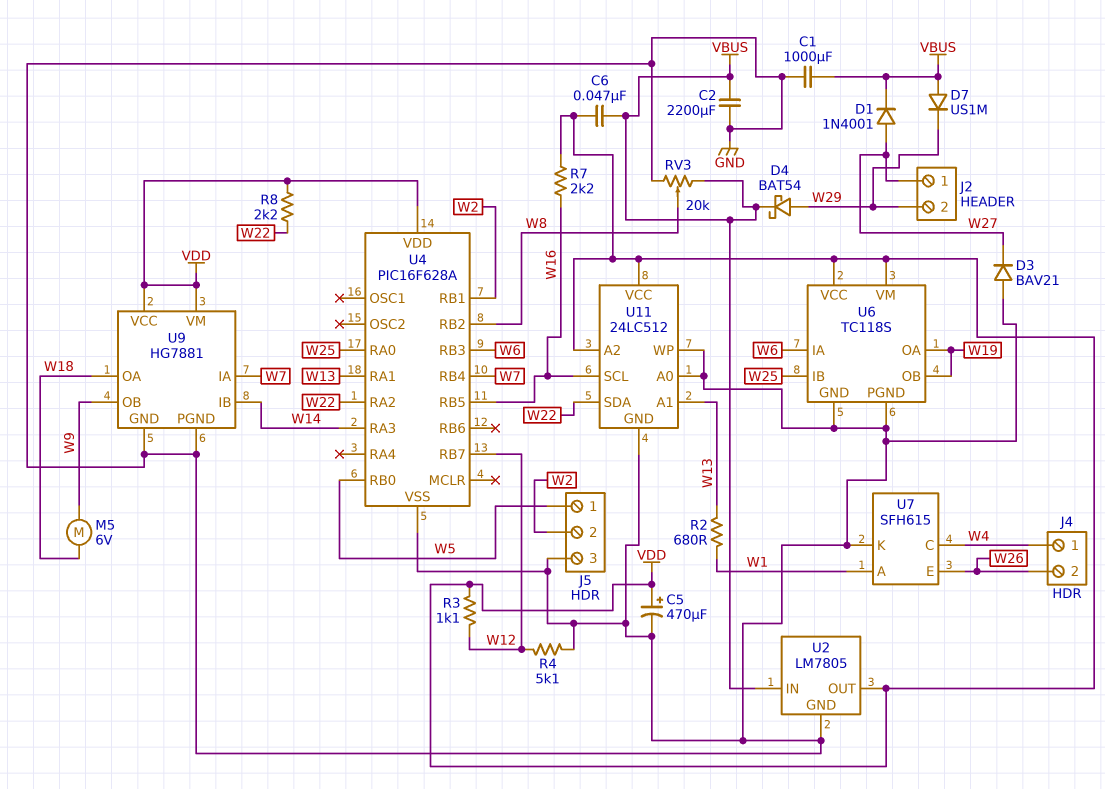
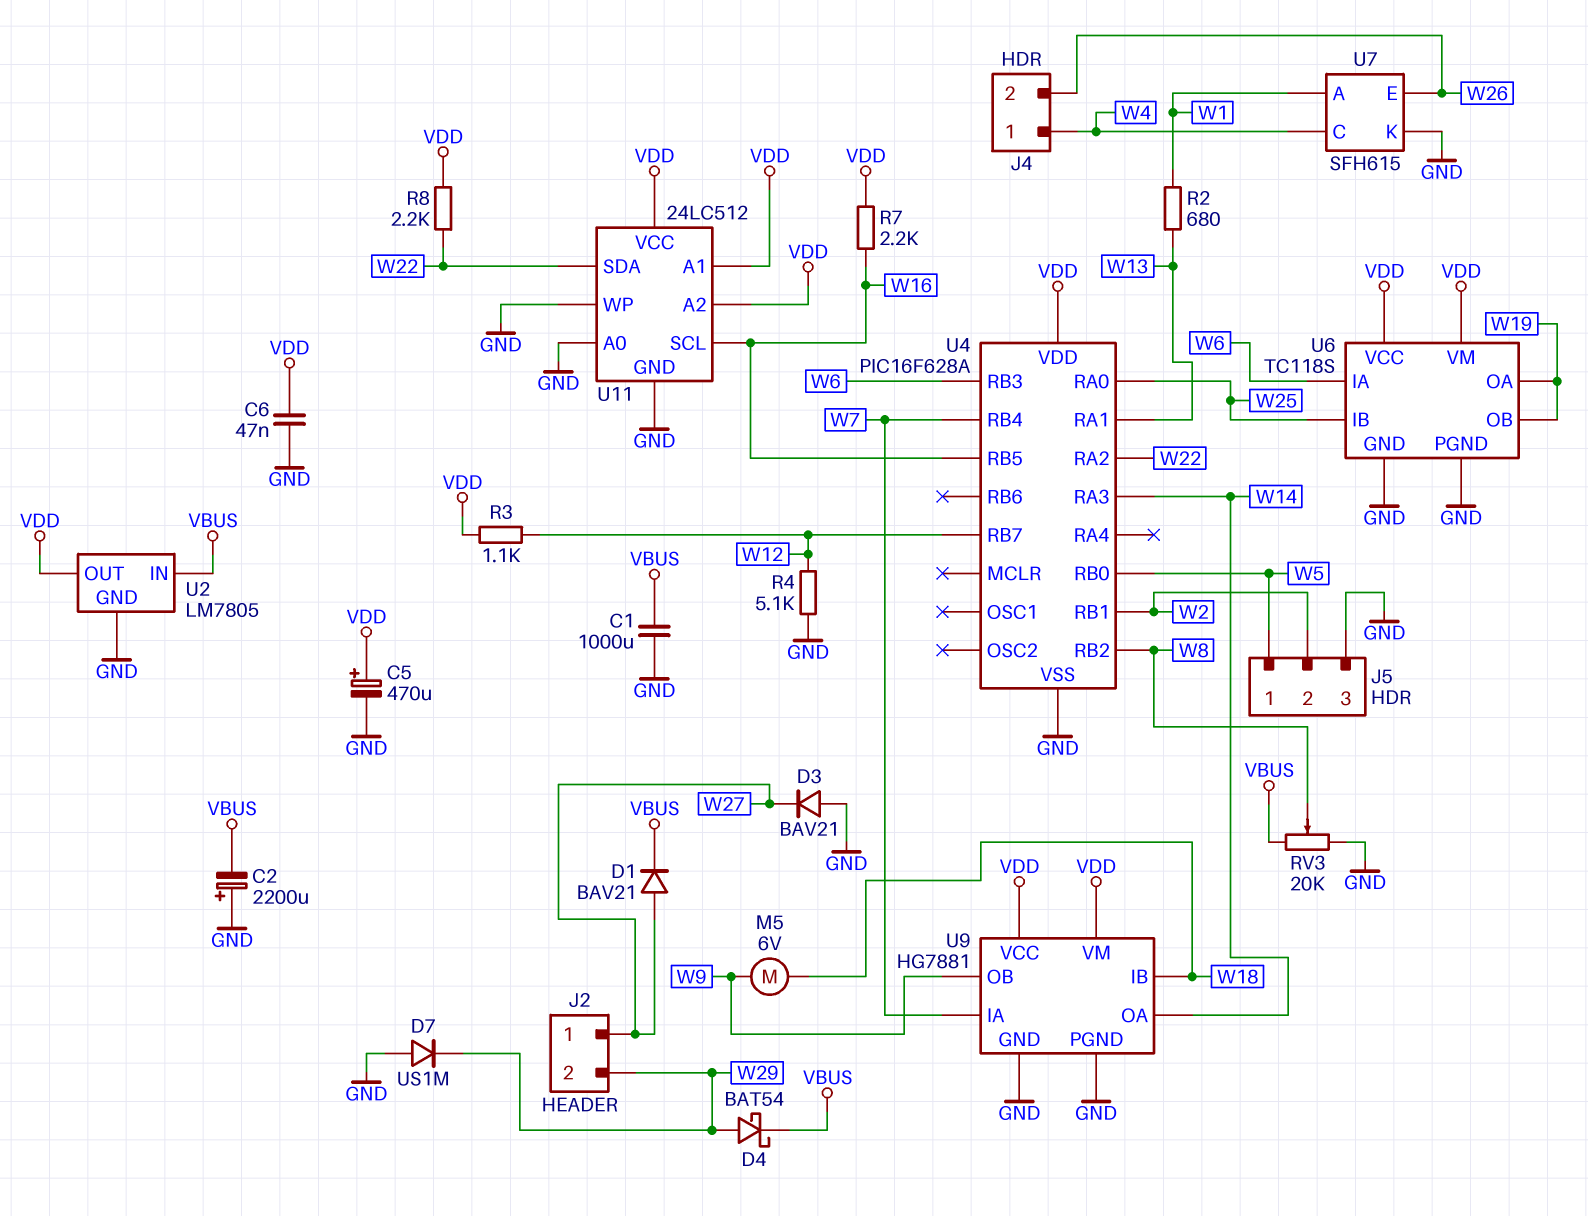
C2: 2200uF (GND, VBUS) -> 2200uF (plus GND, minus VBUS)
C6: 47nF (VBUS, VDD) -> 47nF (GND, VDD)
D1: diode 1N4001 (A W27, K VBUS) -> diode BAV21 (A W27, K VBUS)
D7: diode US1M (A VBUS, K W29) -> diode US1M (A GND, K W29)
U9 pin IB: W14 -> W18
U9 pin OA: W18 -> W14
U11 pin A1: W13 -> VDD

